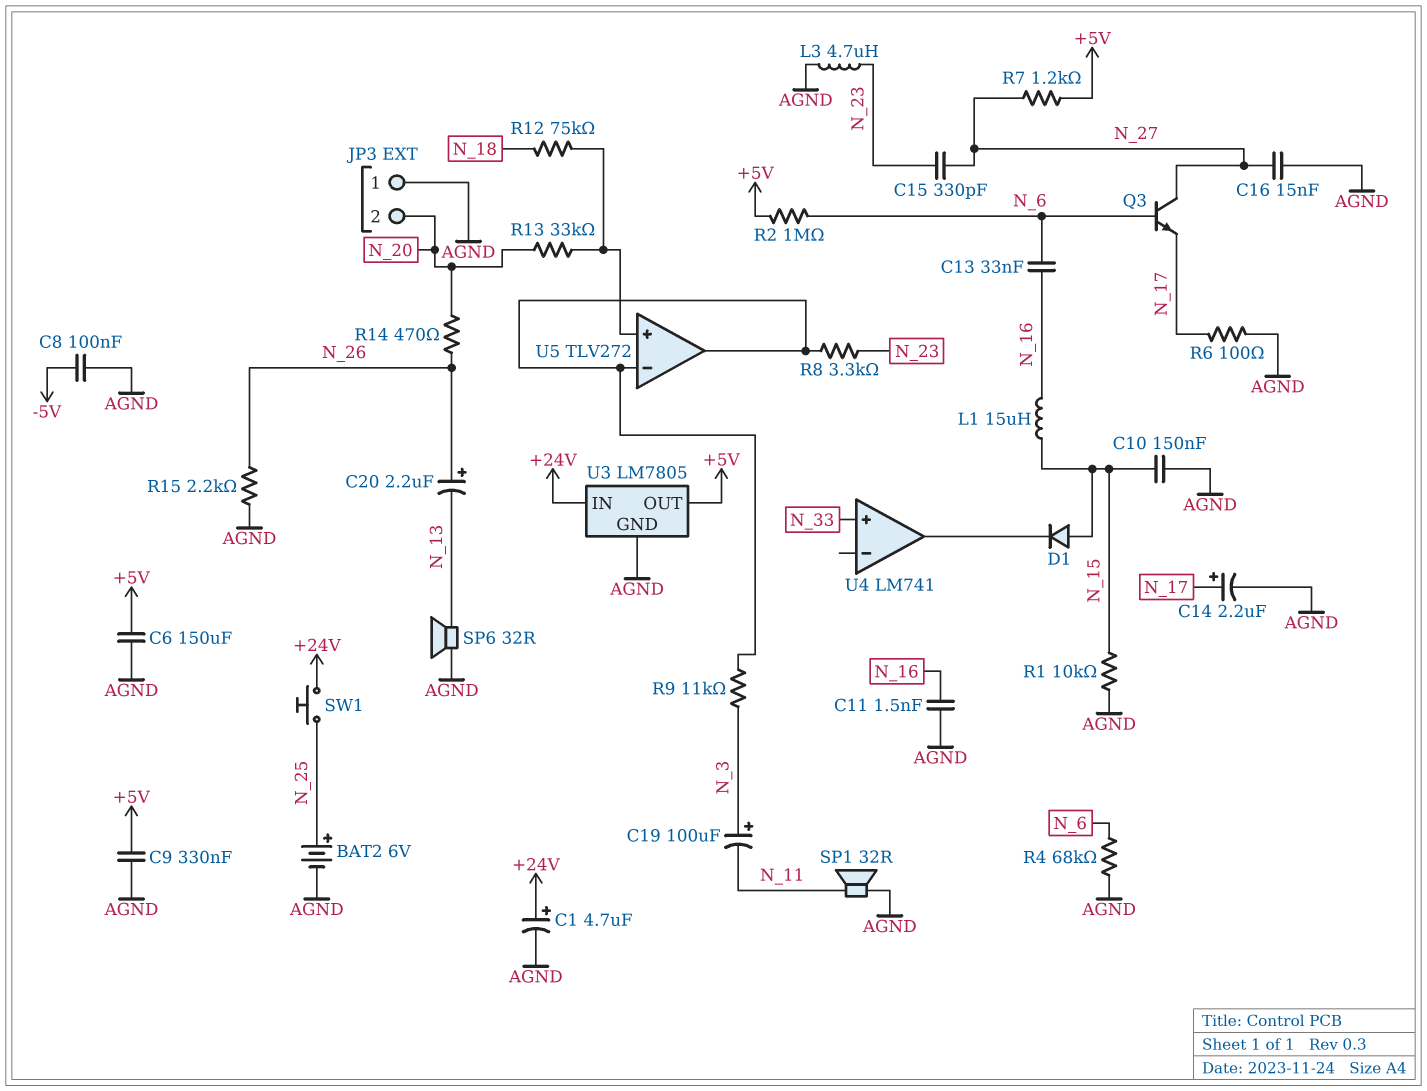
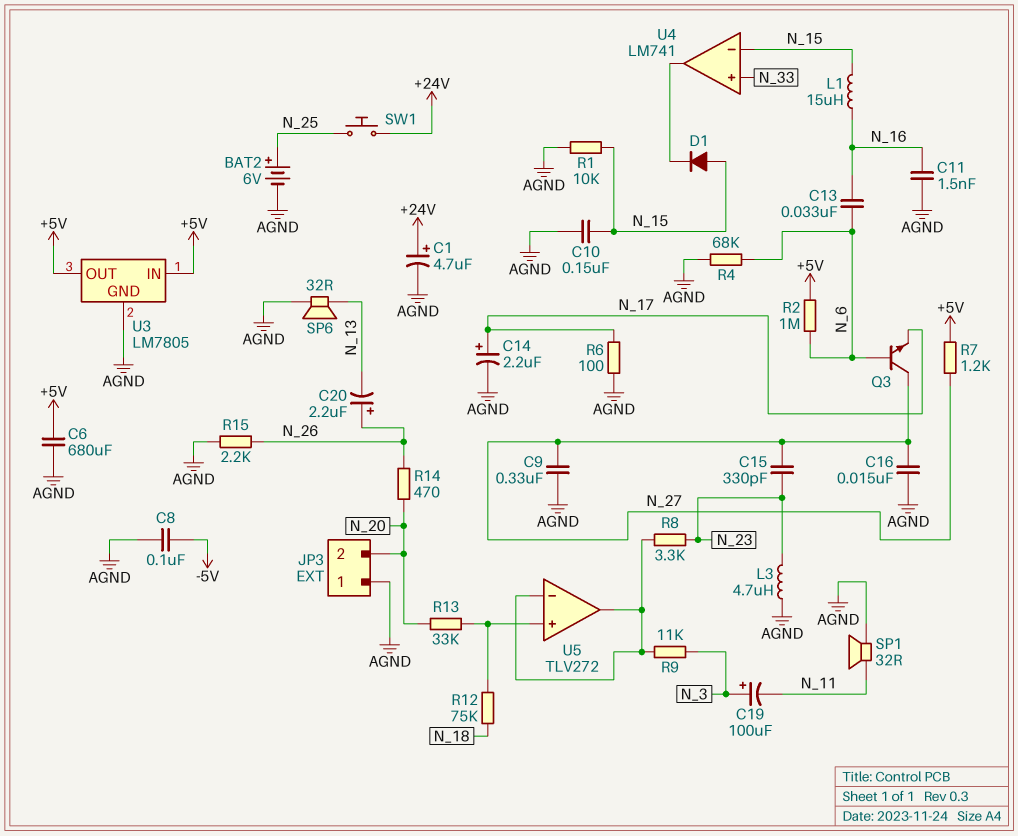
C6: 150uF (+5V, AGND) -> 680uF (+5V, AGND)
C9: 330nF (+5V, AGND) -> 330nF (AGND, N_27)
U3 pin IN: +24V -> +5V
U4 pin in-: none -> N_15

